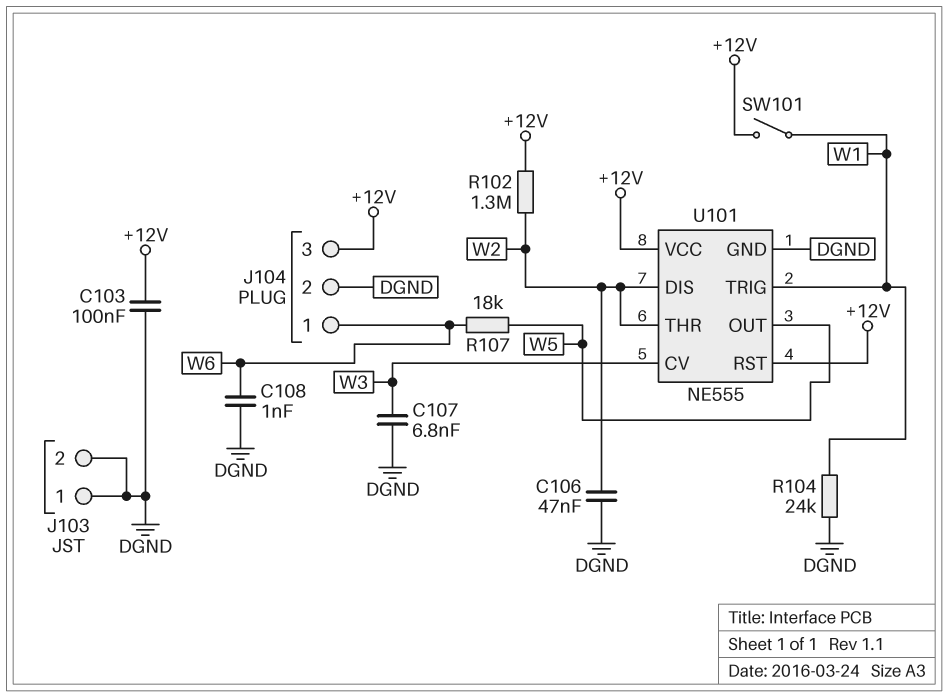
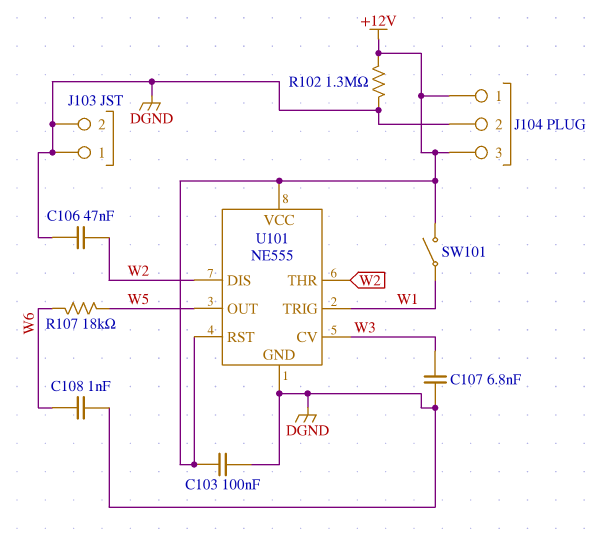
J104 pin 1: W6 -> +12V
R102: 1.3M (+12V, W2) -> 1.3M (+12V, DGND)
R104: 24k (DGND, W1) -> none

